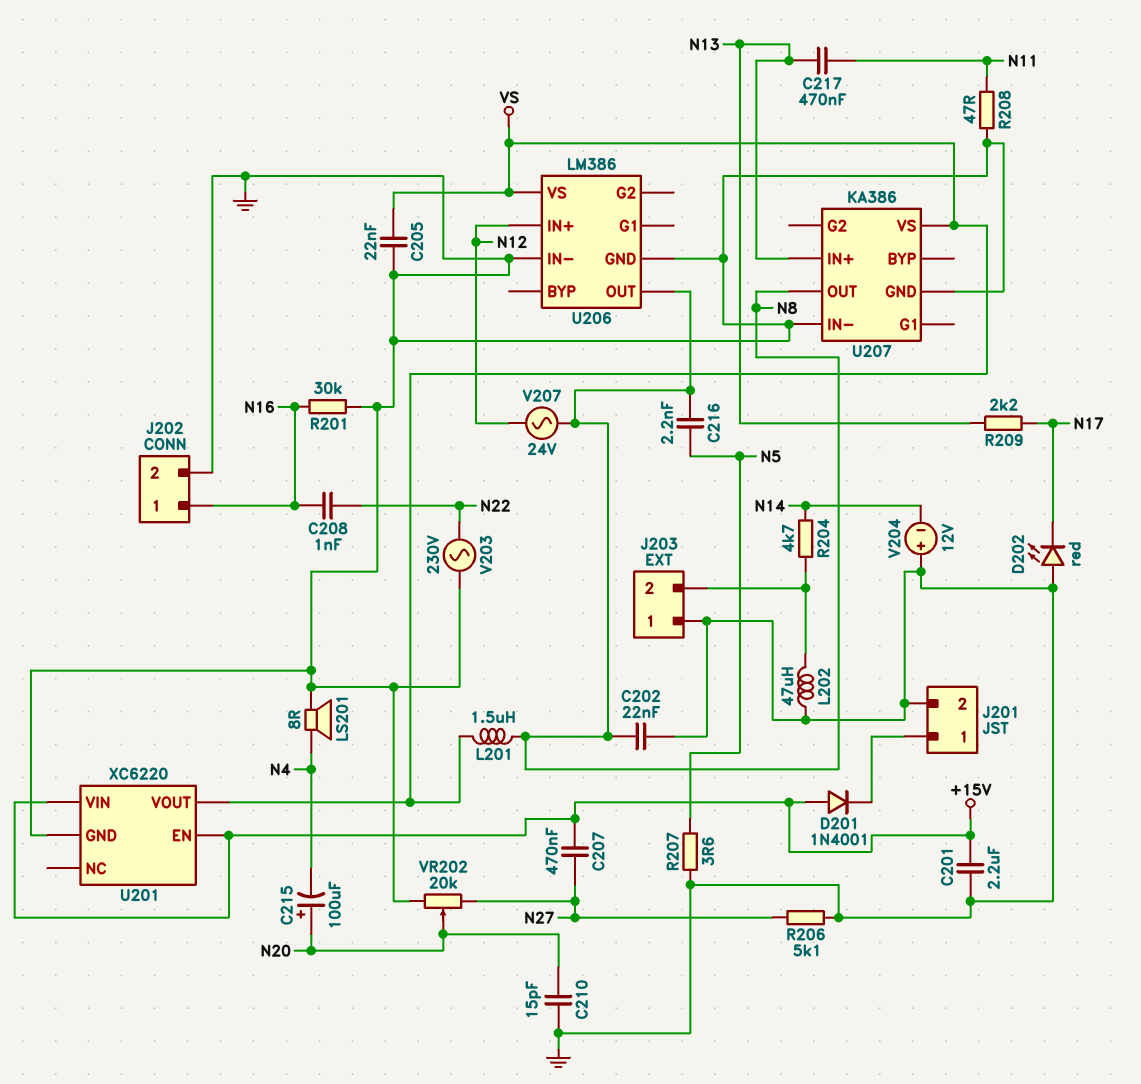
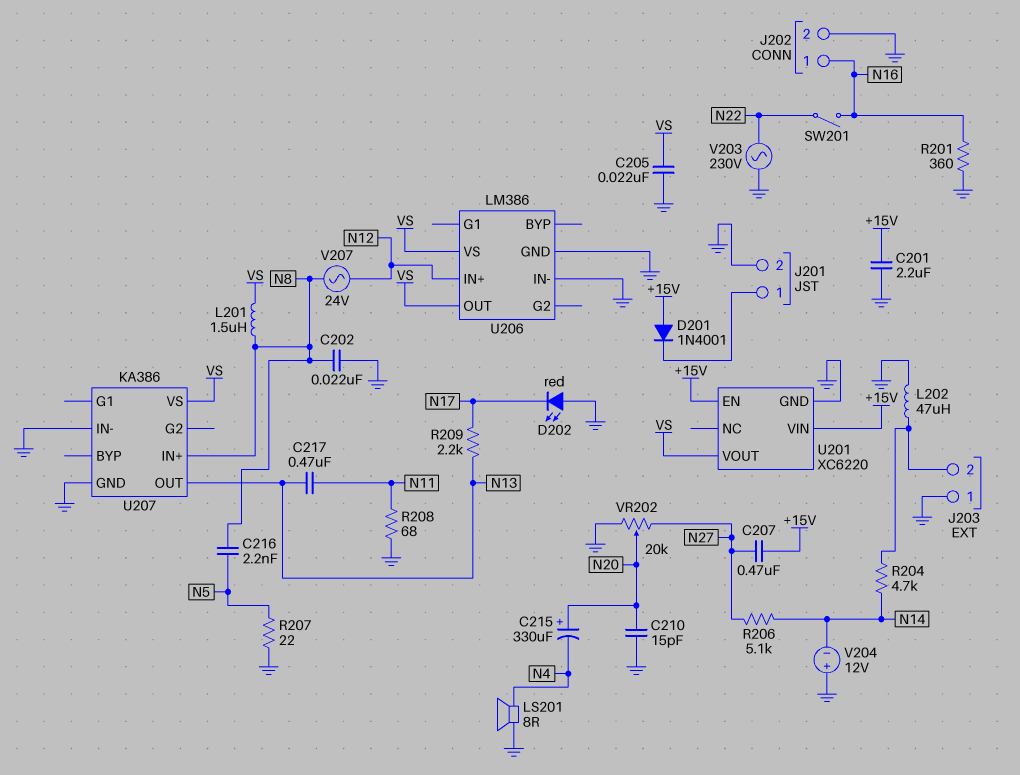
C208: 1nF (N16, N22) -> none
C215: 100uF (plus N20, minus N4) -> 330uF (plus N20, minus N4)
R201: 30k (GND, N16) -> 360 (GND, N16)
R206: 5.1k (GND, N27) -> 5.1k (N14, N27)
R207: 3.6 (GND, N5) -> 22 (GND, N5)
R208: 47 (GND, N11) -> 68 (GND, N11)
SW201: none -> switch (N16, N22)
U206 pin OUT: N8 -> VS
U207 pin IN+: N13 -> N8
U207 pin OUT: N8 -> N13

